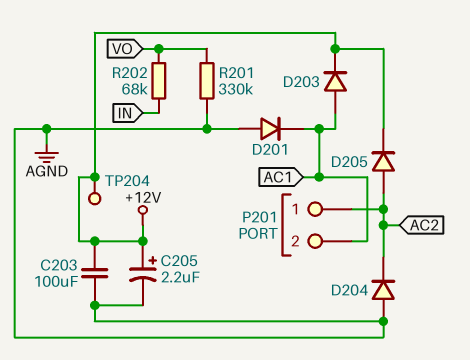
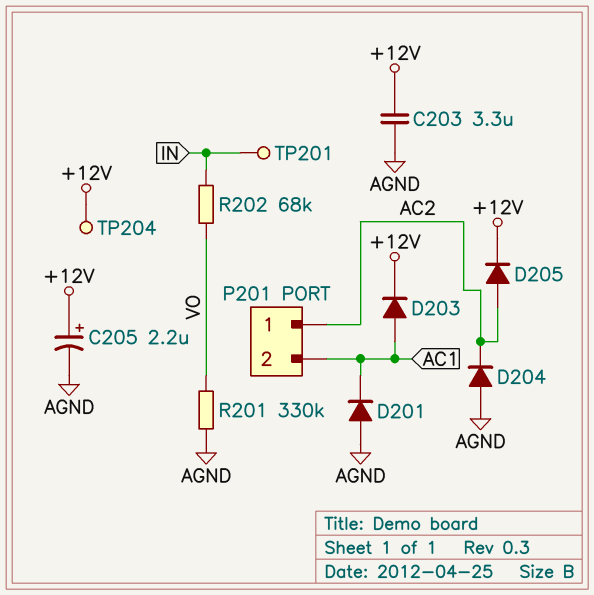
C203: 100uF (+12V, AGND) -> 3.3uF (+12V, AGND)
TP201: none -> test point (IN)

